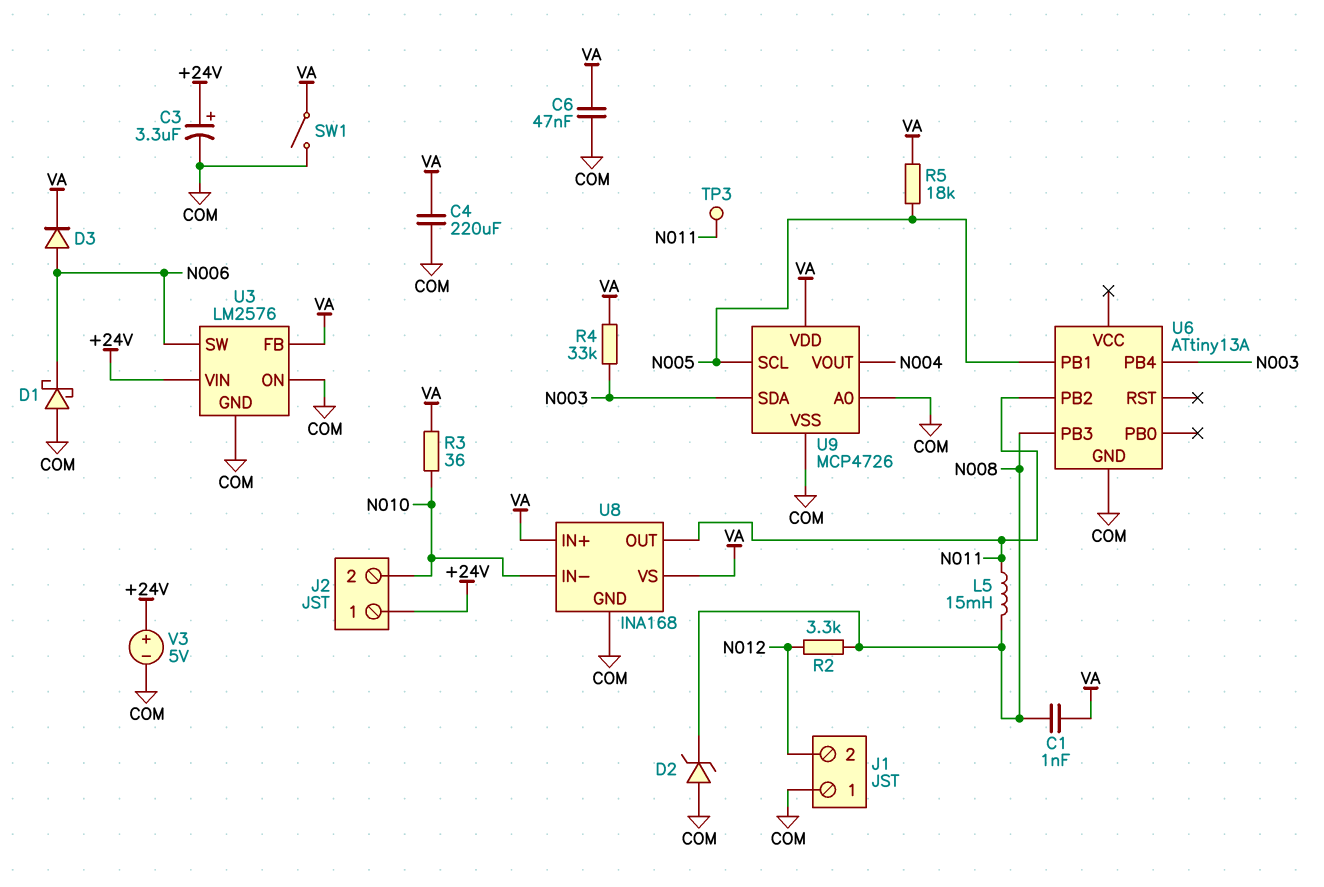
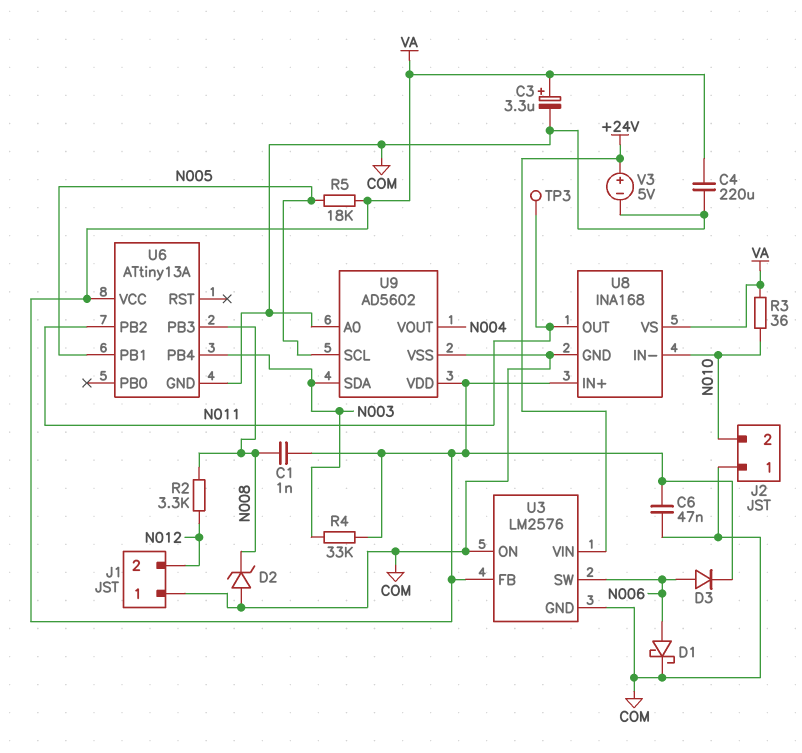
C3: 3.3uF (plus +24V, minus COM) -> 3.3uF (plus VA, minus COM)
D1: schottky (A COM, K N006) -> schottky (A N006, K COM)
J2 pin 1: +24V -> COM
L5: 15mH (N008, N011) -> none
SW1: switch (COM, VA) -> none
U6 pin VCC: none -> VA
U9: MCP4726 -> AD5602

